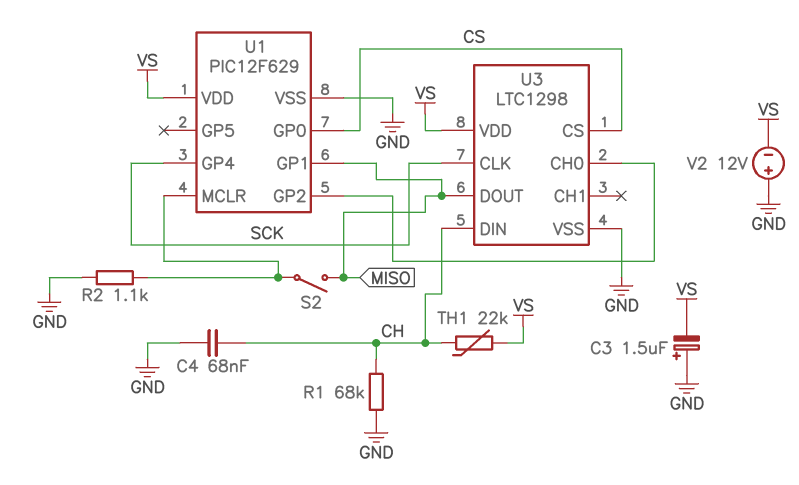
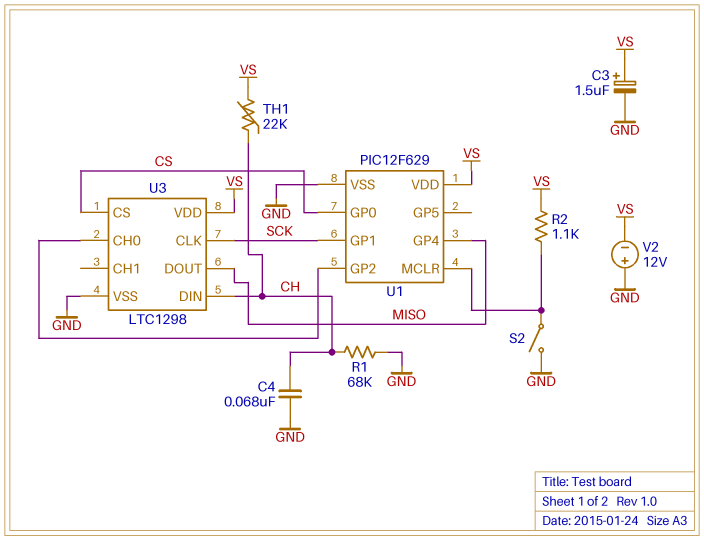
C3: 1.5uF (plus GND, minus VS) -> 1.5uF (plus VS, minus GND)
R2: 1.1k (GND, U1/MCLR) -> 1.1k (U1/MCLR, VS)
S2: switch (MISO, U1/MCLR) -> switch (GND, U1/MCLR)
U1 pin GP1: MISO -> SCK
U1 pin GP4: SCK -> MISO

